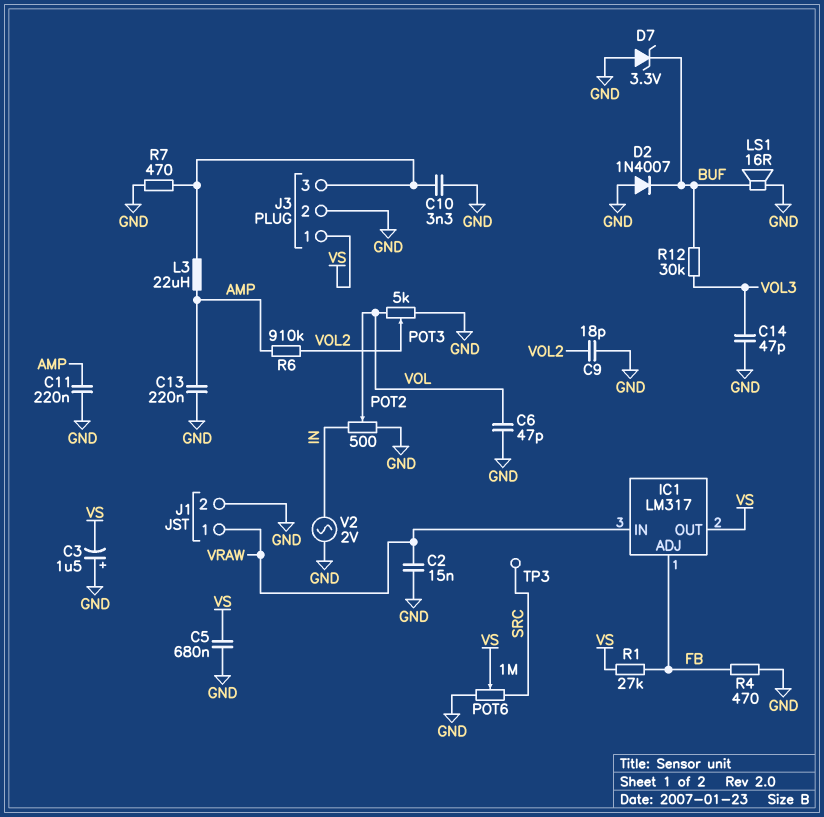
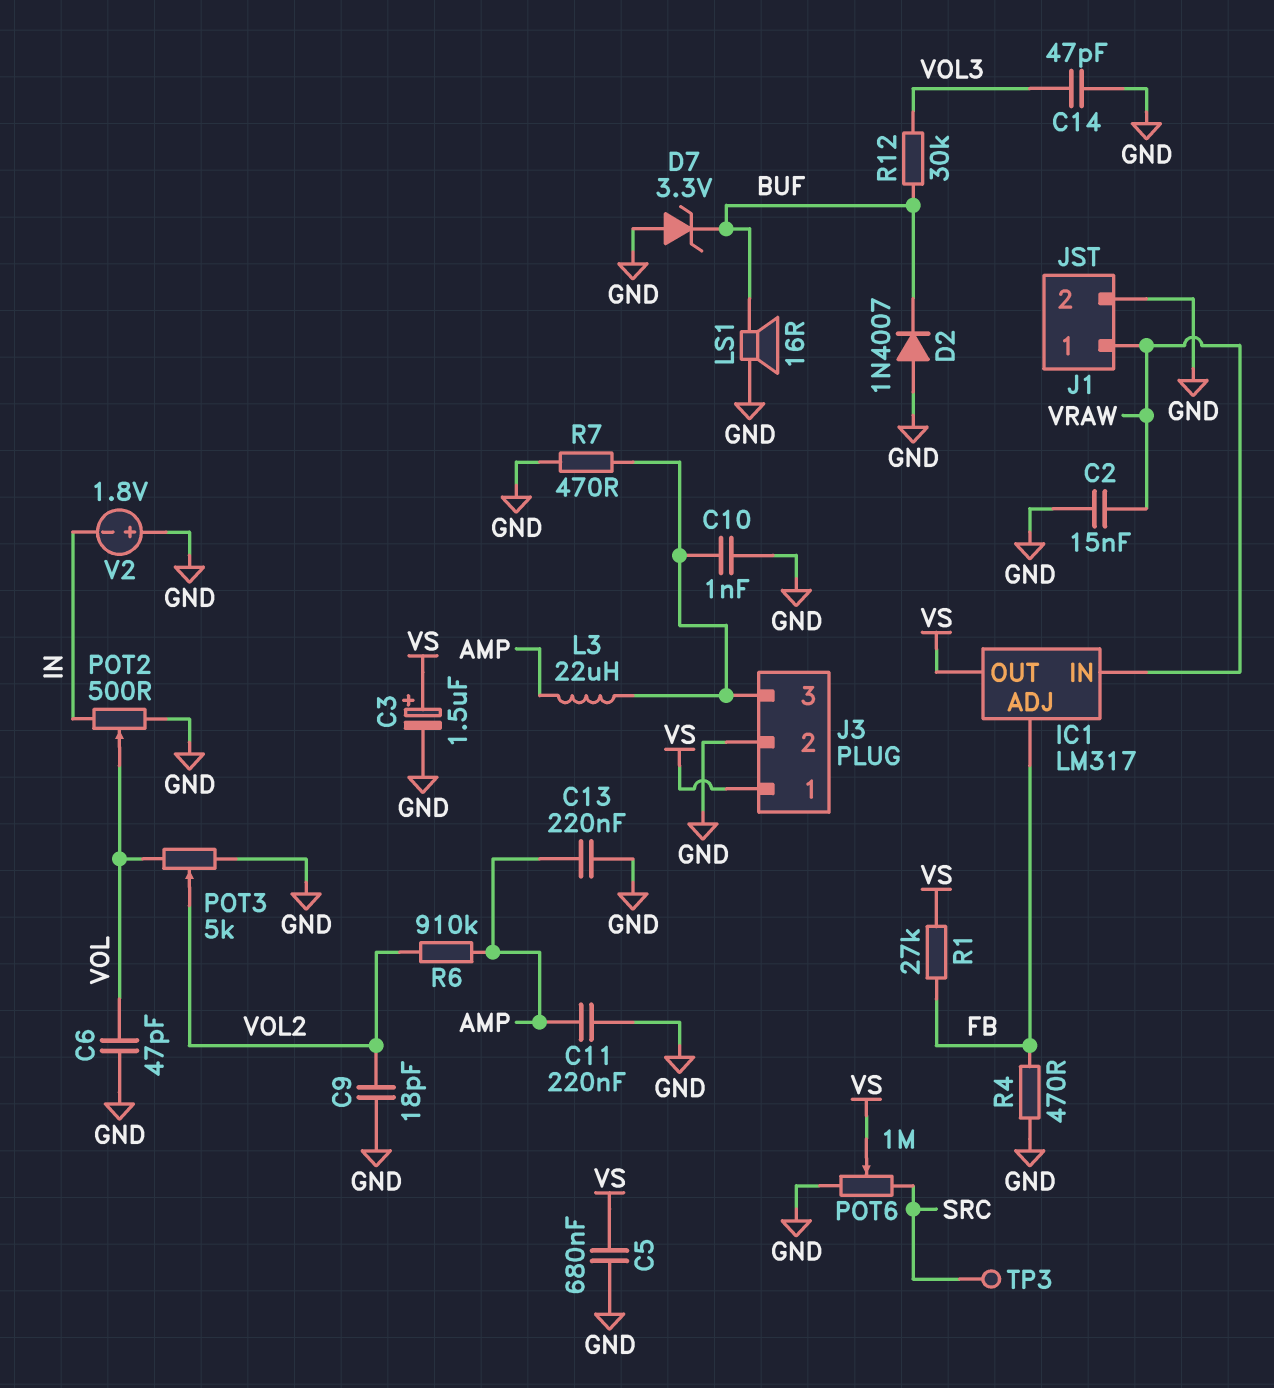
C3: 1.5uF (plus GND, minus VS) -> 1.5uF (plus VS, minus GND)
C10: 3.3nF (GND, J3/3) -> 1nF (GND, J3/3)
V2: AC 2V (GND, IN) -> 1.8V (plus GND, minus IN)

